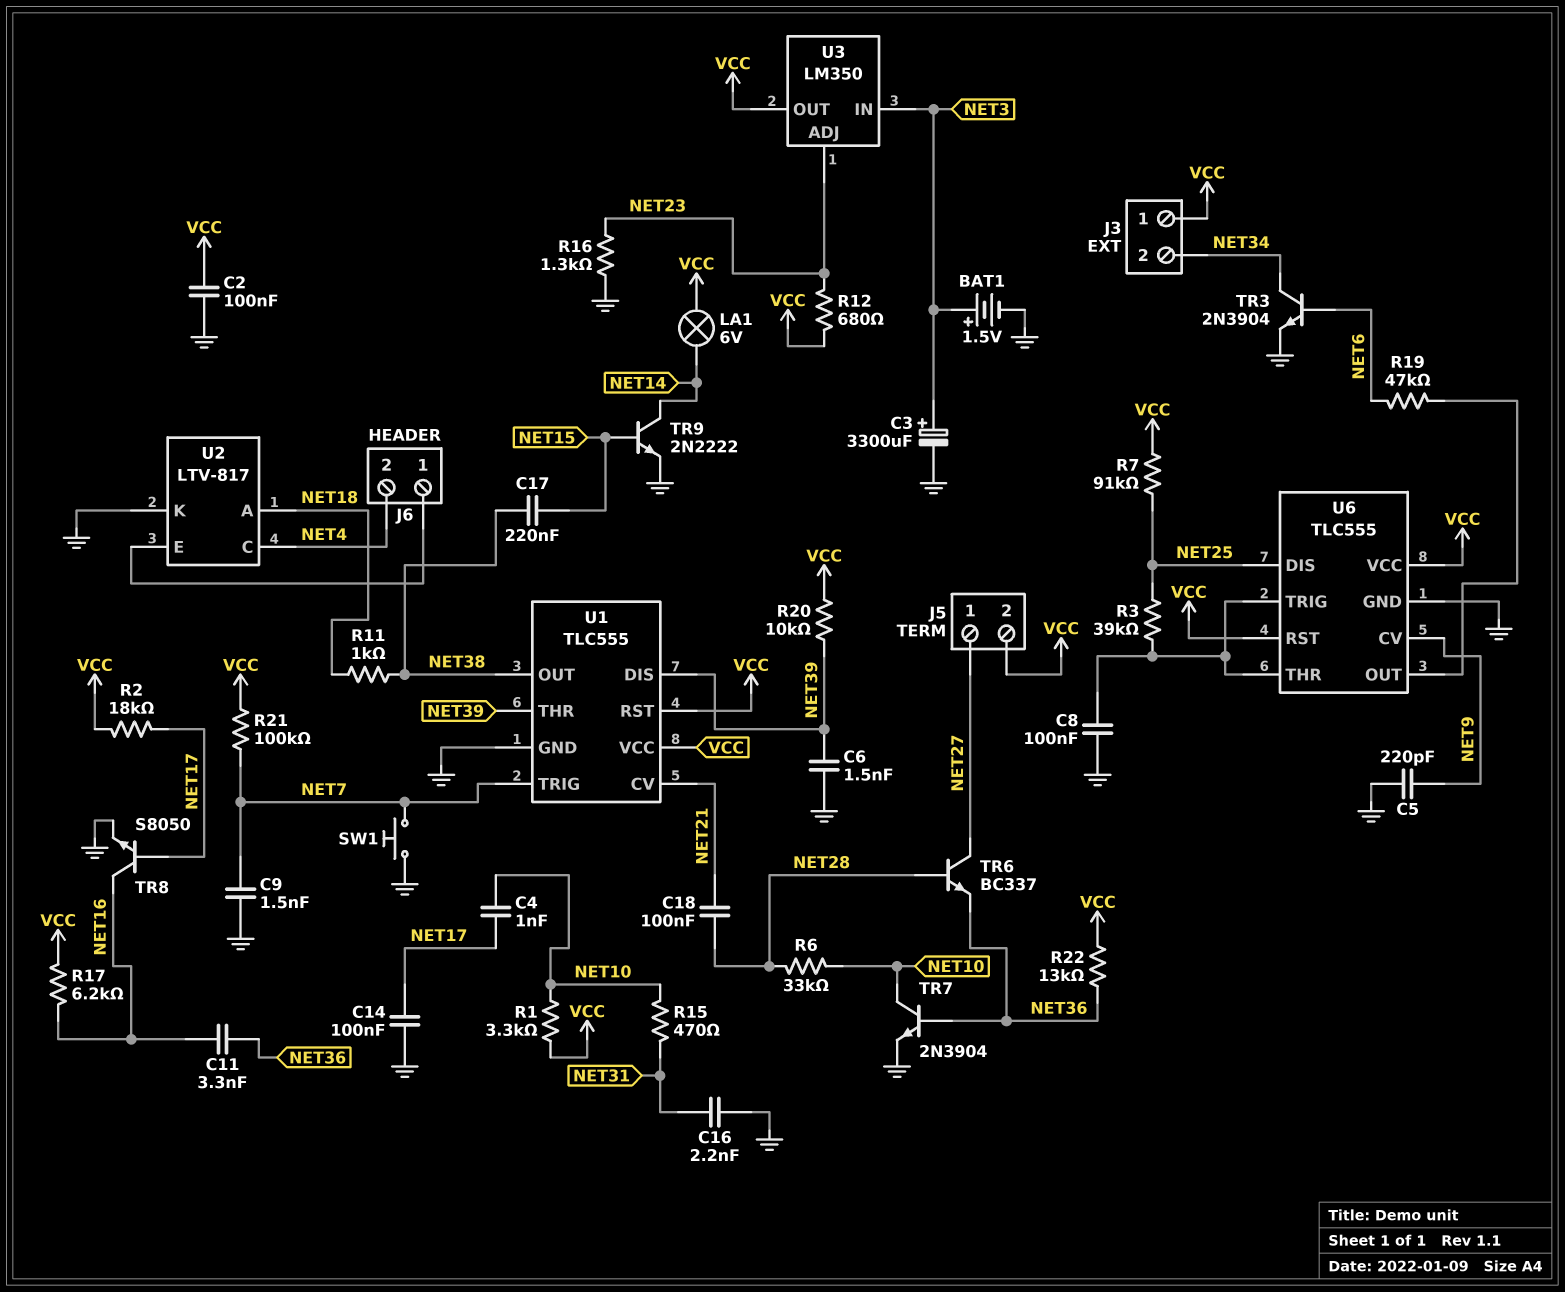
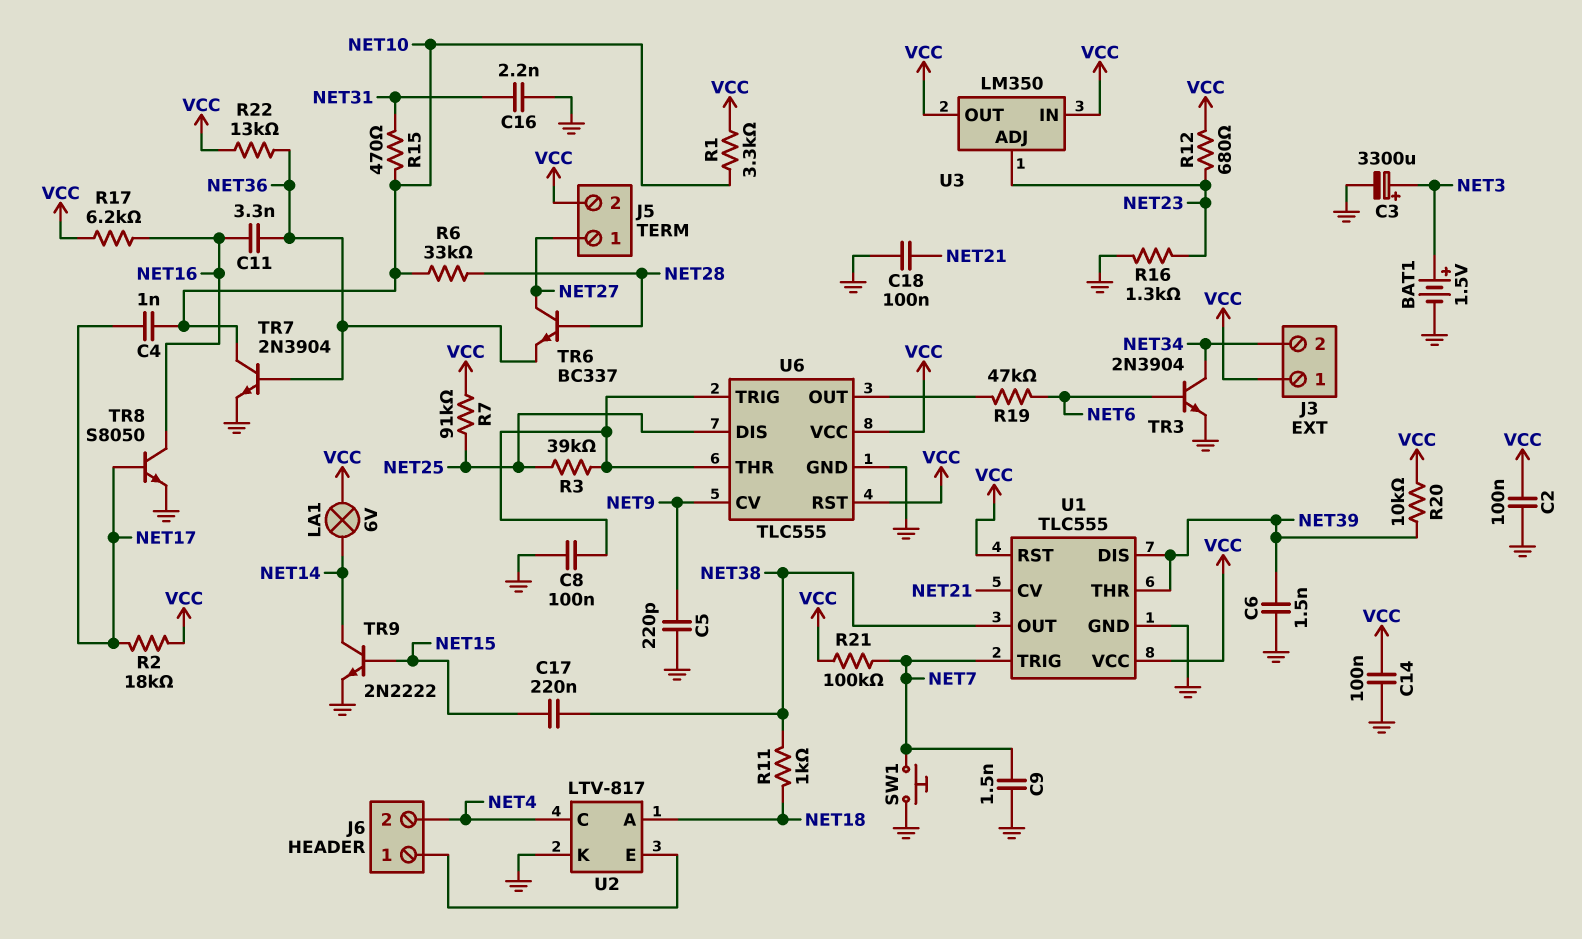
C14: 100nF (GND, NET17) -> 100nF (GND, VCC)
C18: 100nF (NET21, NET28) -> 100nF (GND, NET21)
U3 pin IN: NET3 -> VCC

